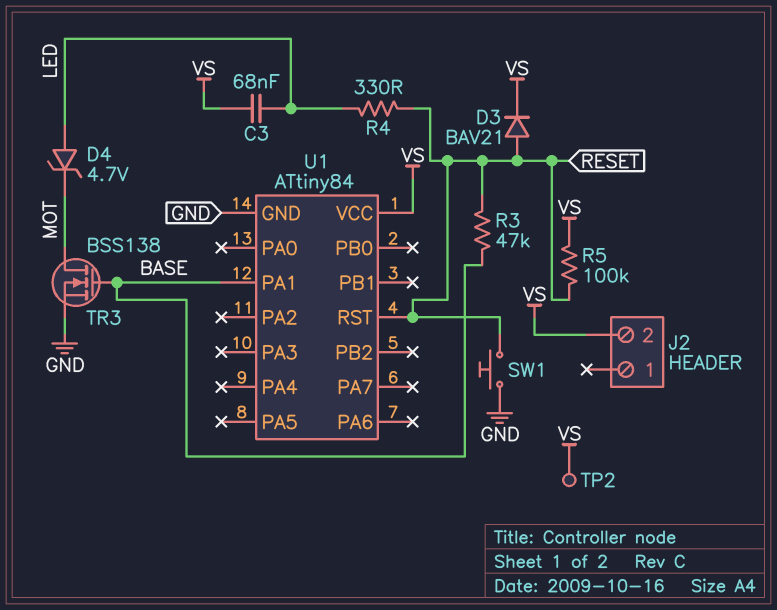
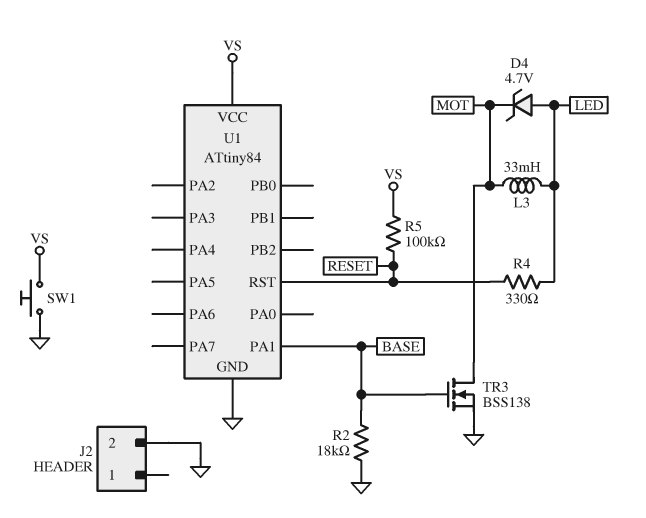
C3: 68nF (LED, VS) -> none
D3: diode BAV21 (A RESET, K VS) -> none
J2 pin 2: VS -> GND
L3: none -> 33mH (LED, MOT)
R2: none -> 18k (BASE, GND)
R3: 47k (BASE, RESET) -> none
SW1: button (GND, RESET) -> button (GND, VS)
TP2: test point (VS) -> none

